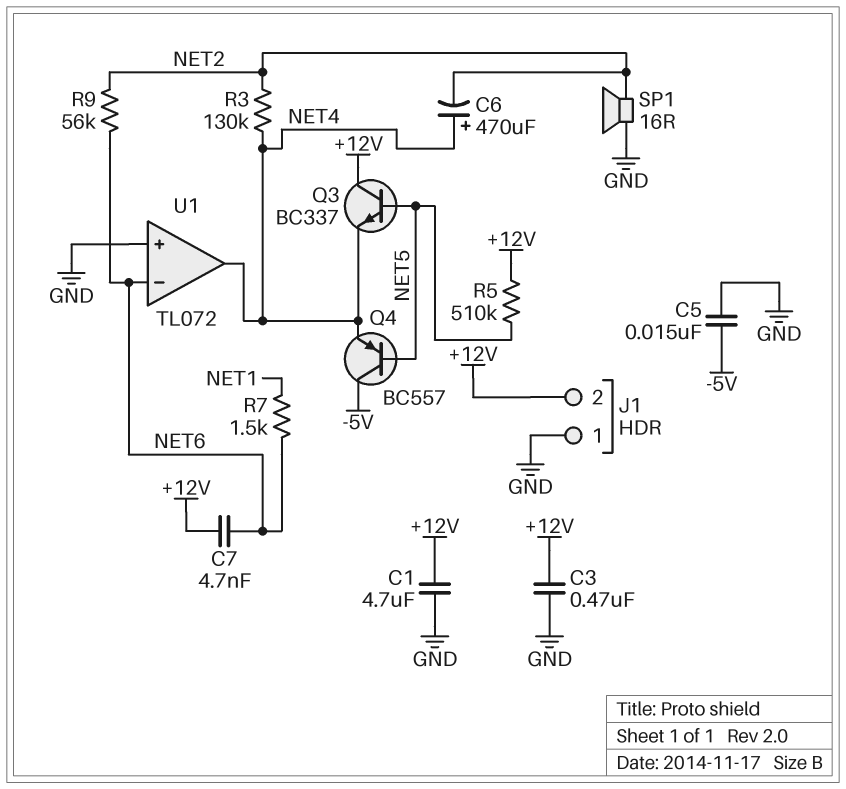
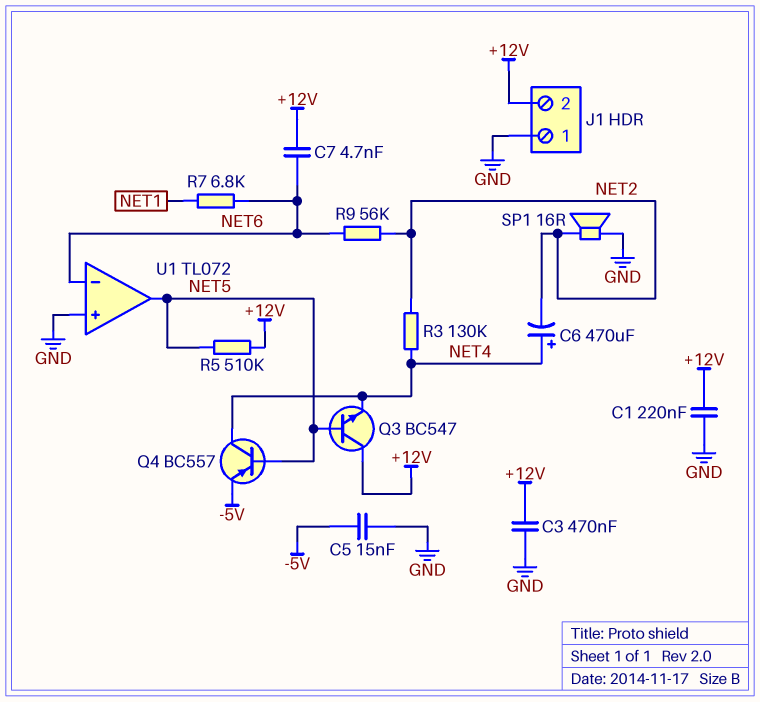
C1: 4.7uF (+12V, GND) -> 220nF (+12V, GND)
Q3: NPN BC337 (B NET5, C +12V, E NET4) -> NPN BC547 (B NET5, C +12V, E NET4)
Q4: PNP BC557 (B NET5, C -5V, E NET4) -> PNP BC557 (B NET5, C NET4, E -5V)
R7: 1.5k (NET1, NET6) -> 6.8k (NET1, NET6)
U1 pin out: NET4 -> NET5

